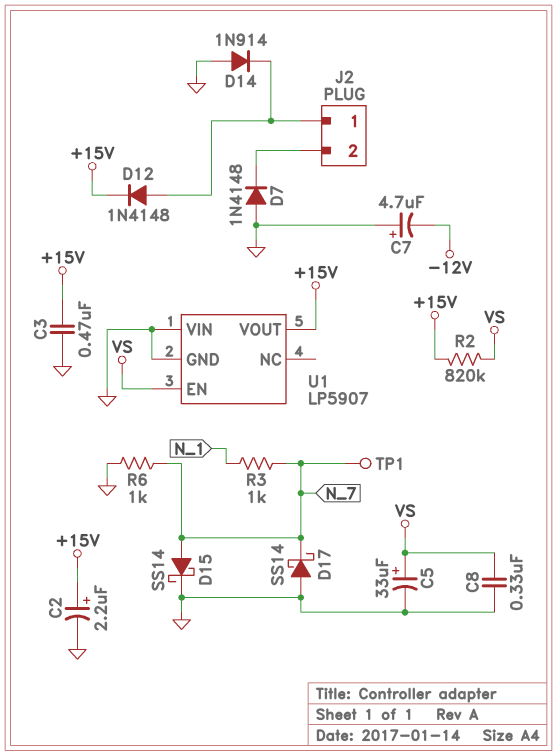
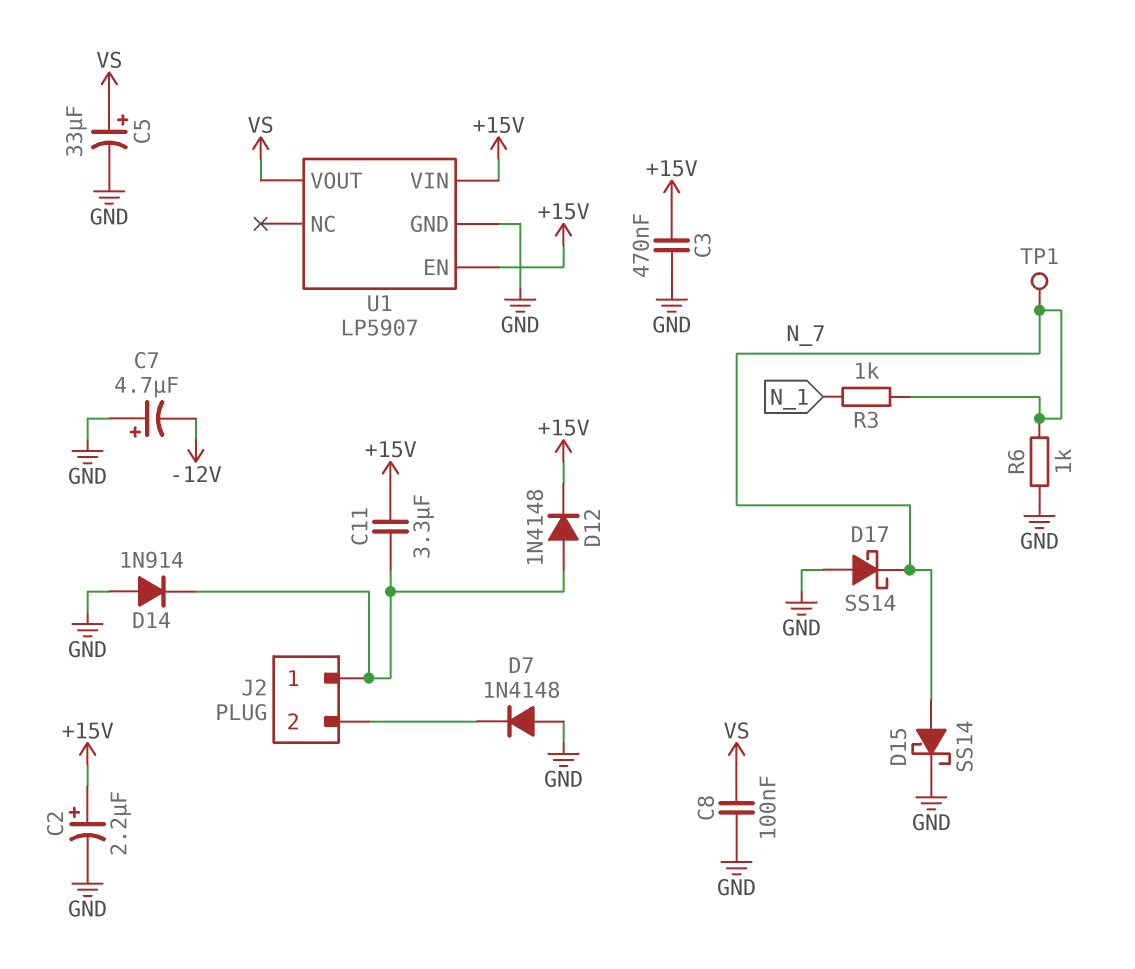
C8: 330nF (GND, VS) -> 100nF (GND, VS)
C11: none -> 3.3uF (+15V, J2/1)
R2: 820k (+15V, VS) -> none
U1 pin EN: VS -> +15V
U1 pin VIN: GND -> +15V
U1 pin VOUT: +15V -> VS

